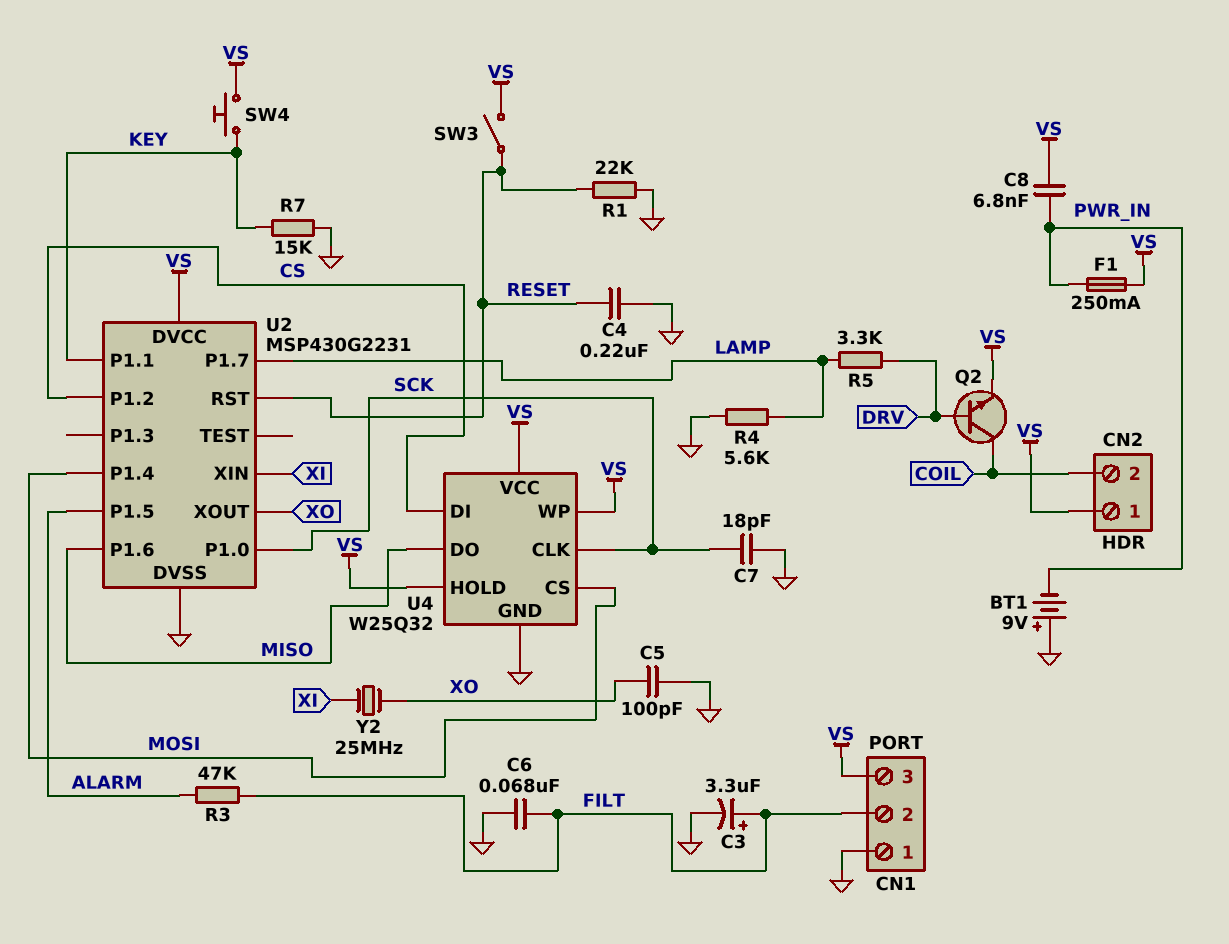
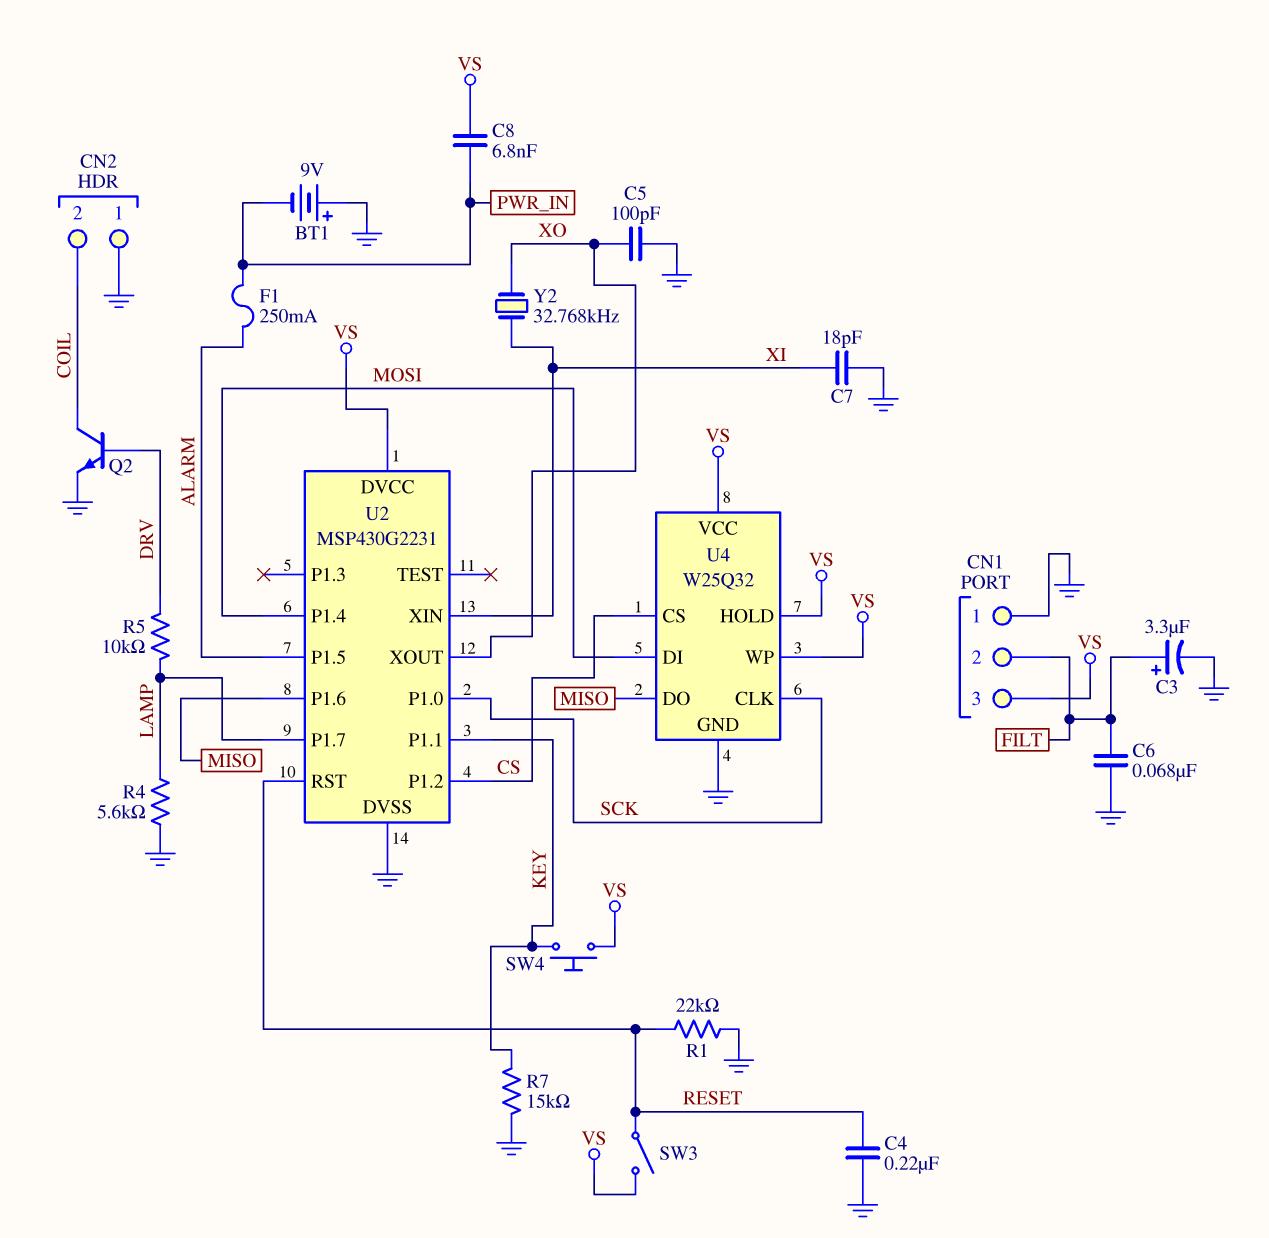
C7: 18pF (GND, SCK) -> 18pF (GND, XI)
CN2 pin 1: VS -> GND
F1: 250mA (PWR_IN, VS) -> 250mA (ALARM, PWR_IN)
Q2: NPN (B DRV, C COIL, E VS) -> NPN (B DRV, C COIL, E GND)
R3: 47k (ALARM, FILT) -> none
R5: 3.3k (DRV, LAMP) -> 10k (DRV, LAMP)
U4 pin CS: MOSI -> CS
U4 pin DI: CS -> MOSI
Y2: 25MHz (XI, XO) -> 32.768kHz (XI, XO)

